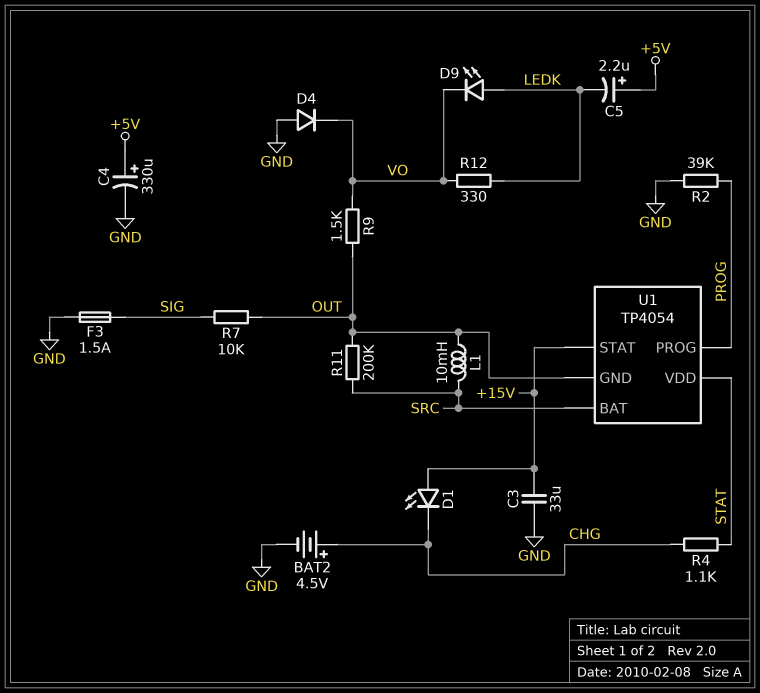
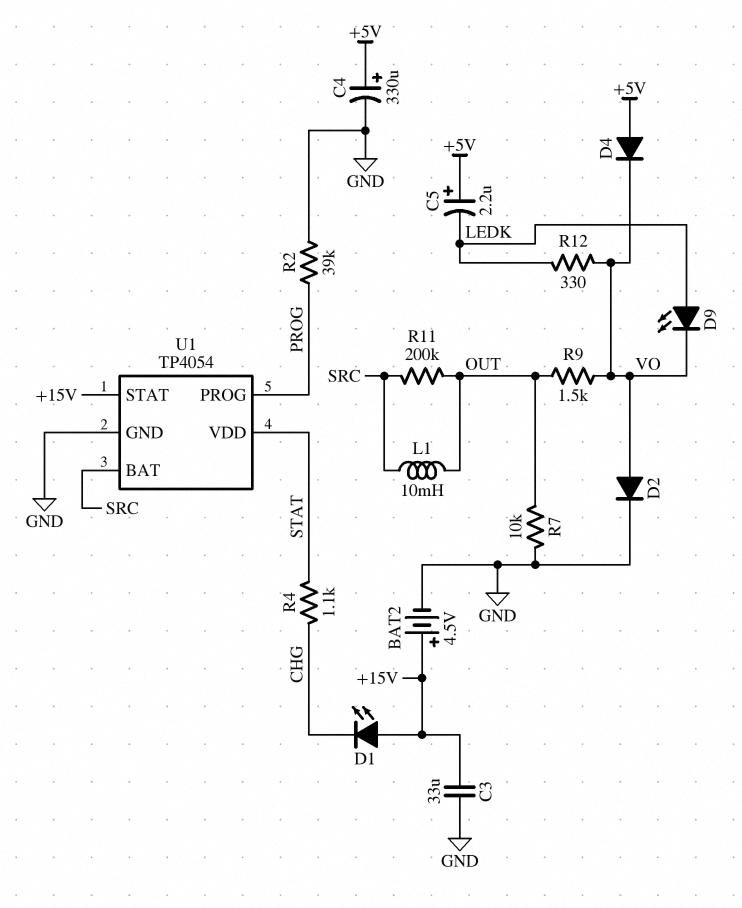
BAT2: 4.5V (plus CHG, minus GND) -> 4.5V (plus +15V, minus GND)
D2: none -> diode (A VO, K GND)
D4: diode (A GND, K VO) -> diode (A +5V, K VO)
F3: 1.5A (GND, SIG) -> none
R7: 10k (OUT, SIG) -> 10k (GND, OUT)
U1 pin GND: OUT -> GND

